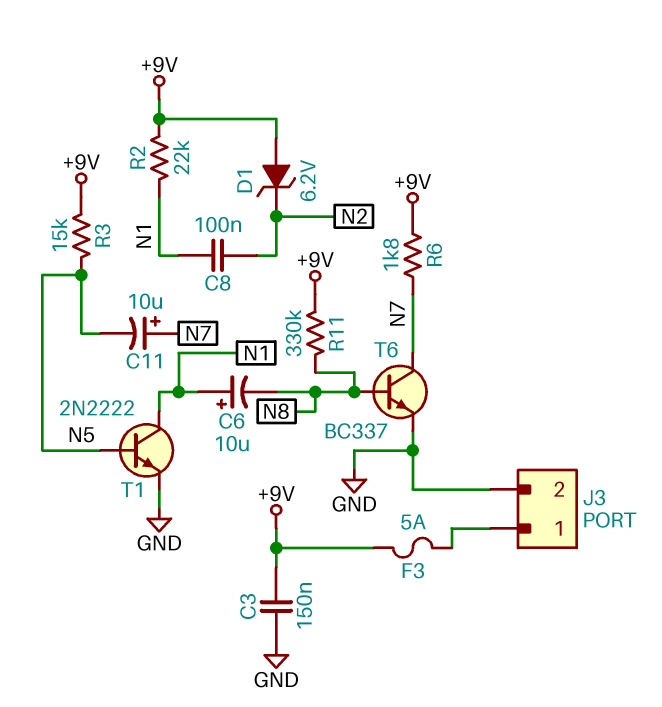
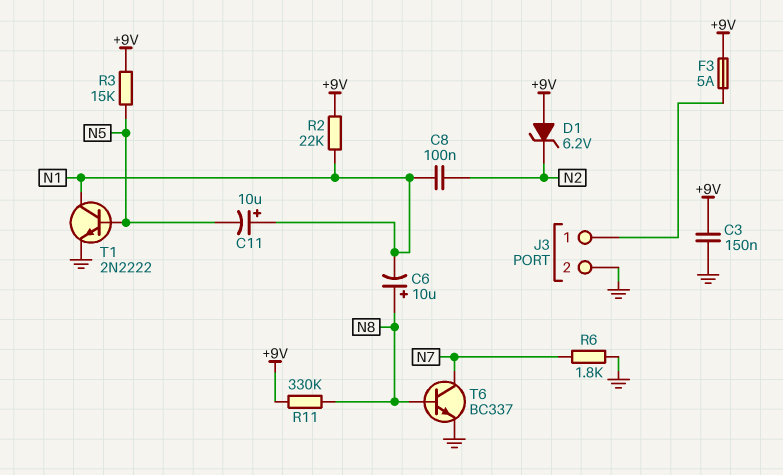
C6: 10uF (plus N1, minus N8) -> 10uF (plus N8, minus N1)
C11: 10uF (plus N7, minus N5) -> 10uF (plus N1, minus N5)
R6: 1.8k (+9V, N7) -> 1.8k (GND, N7)

